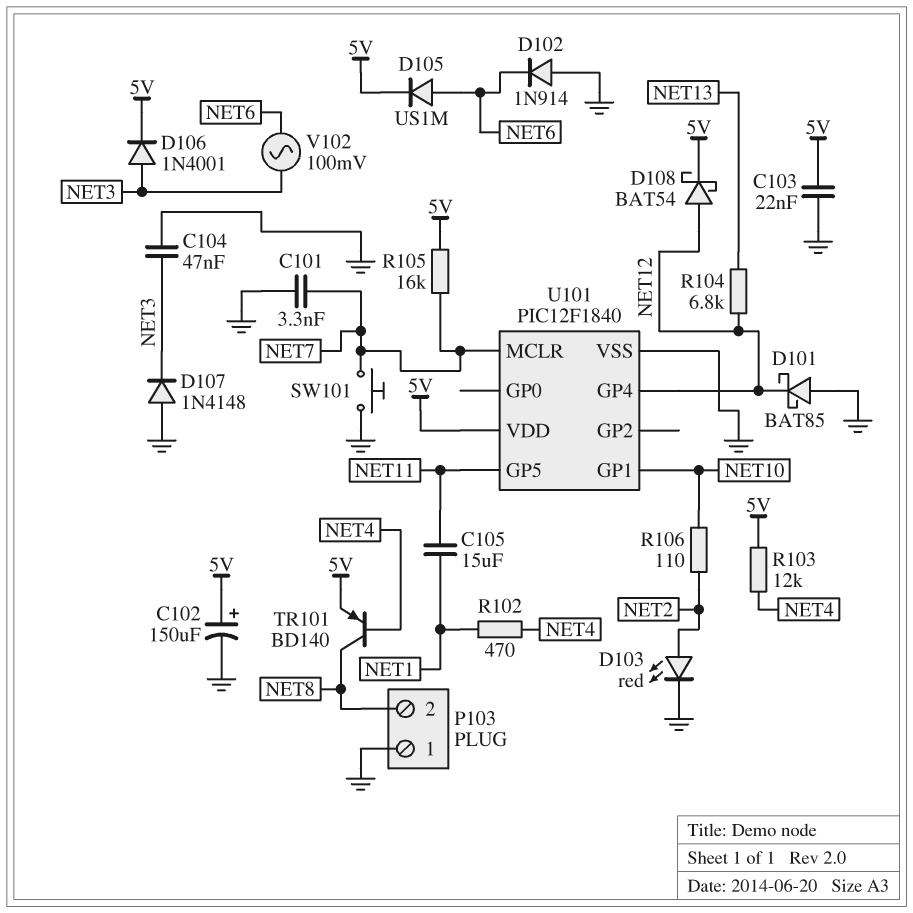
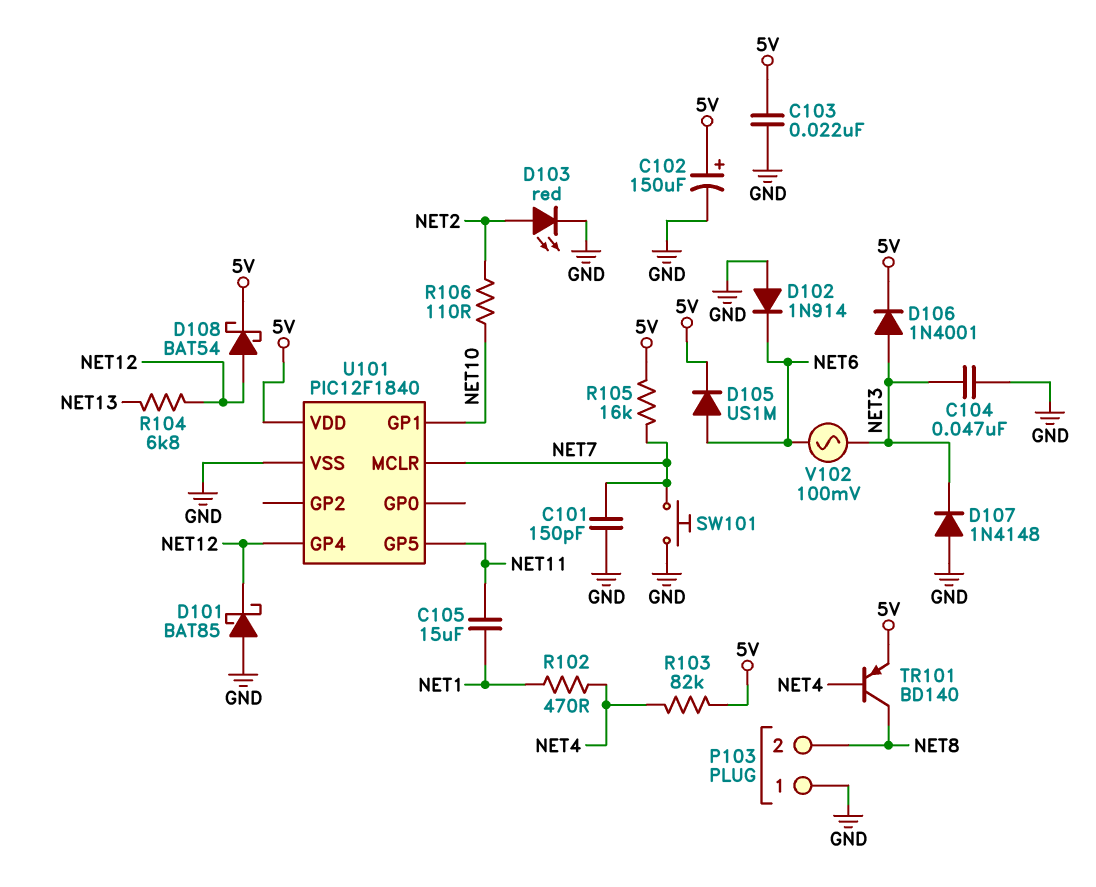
C101: 3.3nF (GND, NET7) -> 150pF (GND, NET7)
R103: 12k (5V, NET4) -> 82k (5V, NET4)

